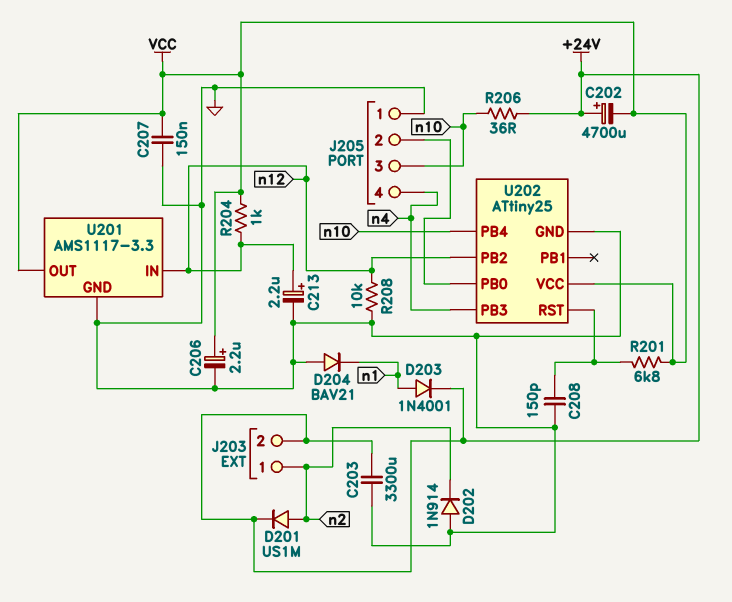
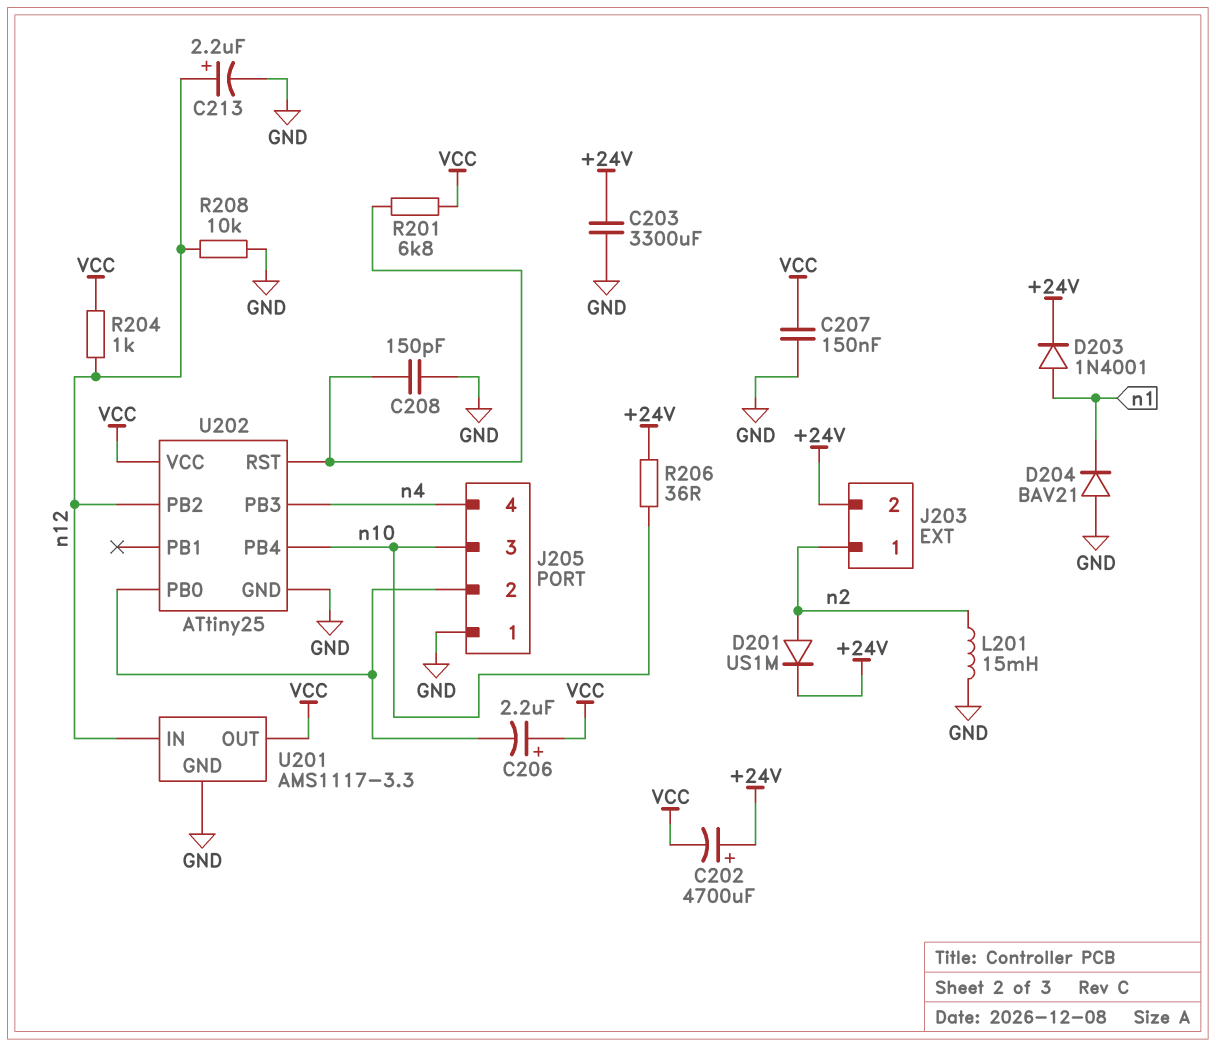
C206: 2.2uF (plus VCC, minus GND) -> 2.2uF (plus VCC, minus J205/2)
D202: diode 1N914 (A GND, K n2) -> none
L201: none -> 15mH (GND, n2)

